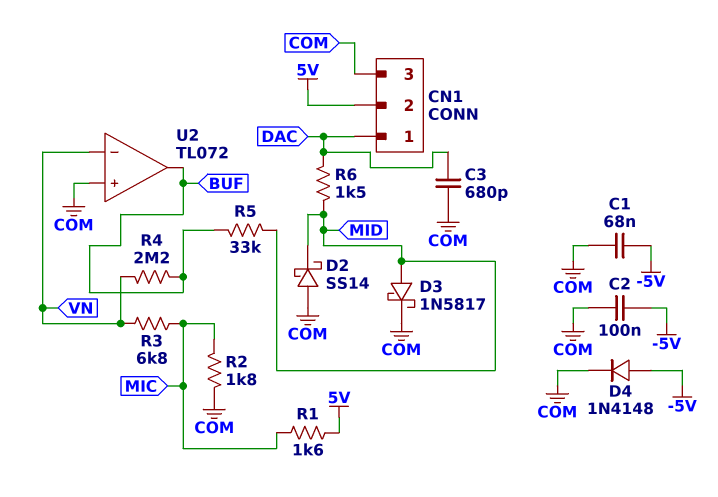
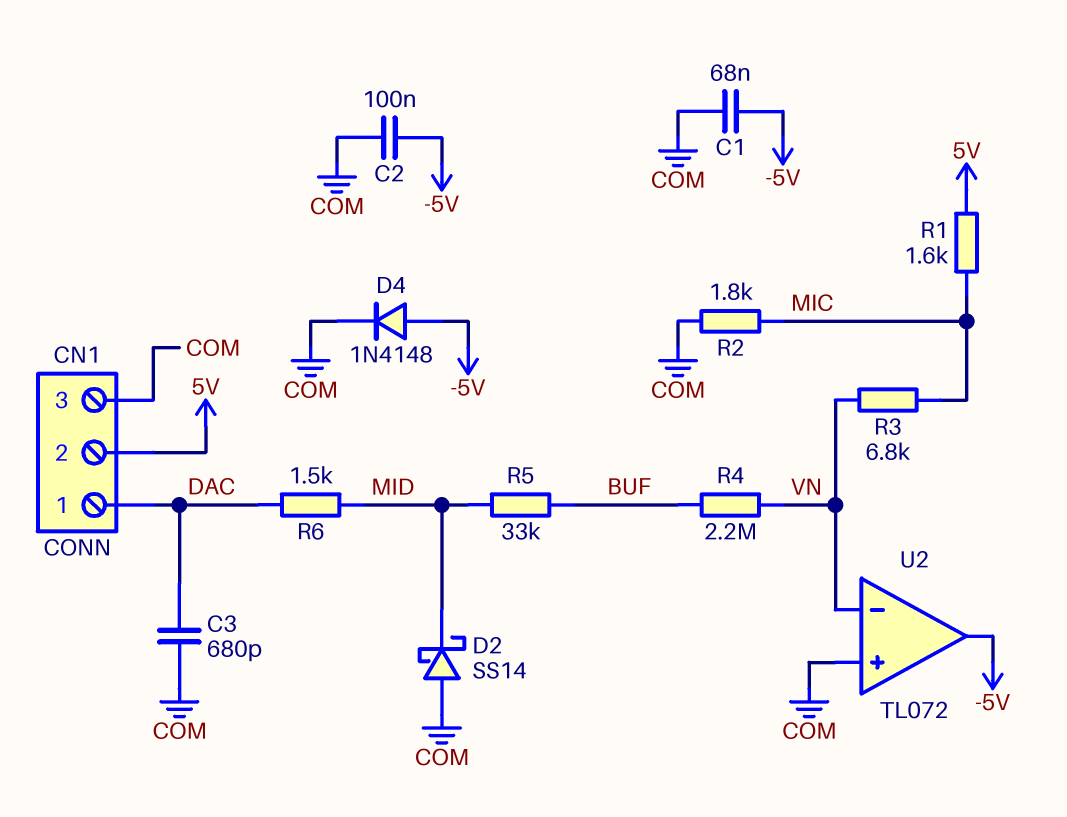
D3: schottky 1N5817 (A MID, K COM) -> none
U2 pin out: BUF -> -5V

